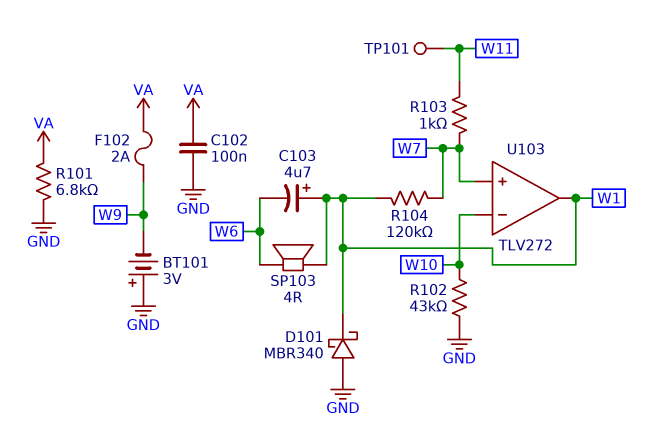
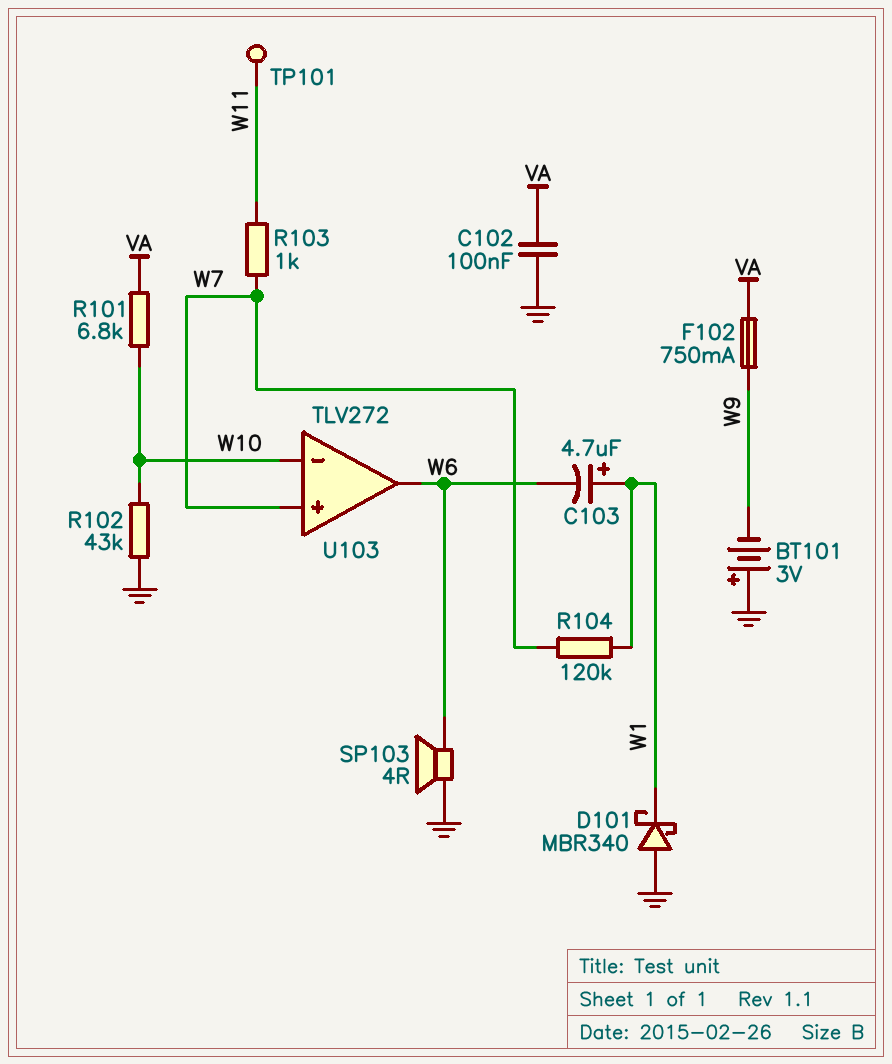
F102: 2A (VA, W9) -> 750mA (VA, W9)
R101: 6.8k (GND, VA) -> 6.8k (VA, W10)
SP103: speaker 4R (W1, W6) -> speaker 4R (GND, W6)
U103 pin out: W1 -> W6

